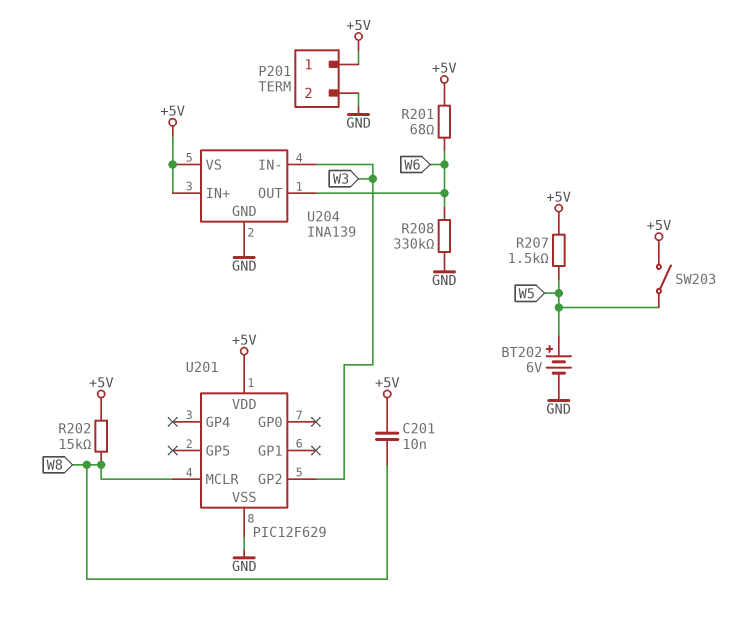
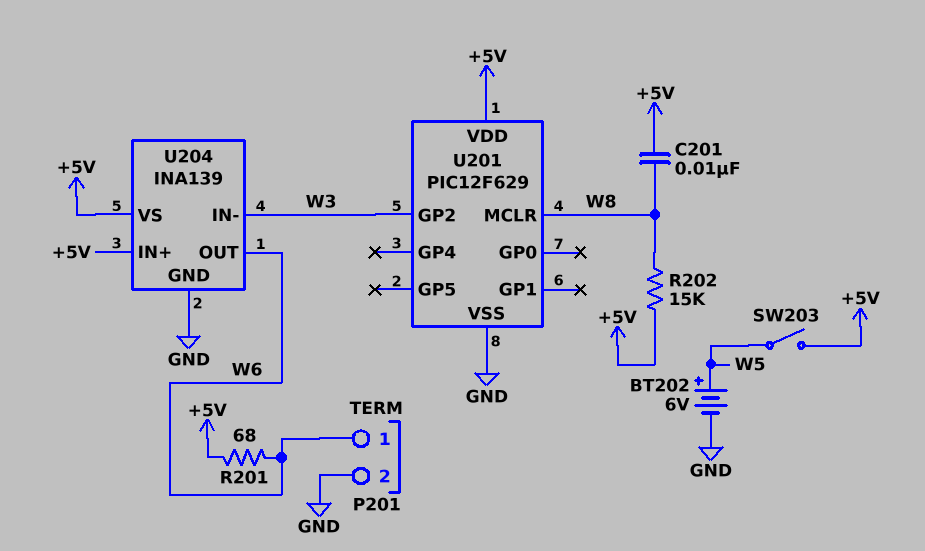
P201 pin 1: +5V -> W6
R207: 1.5k (+5V, W5) -> none
R208: 330k (GND, W6) -> none

